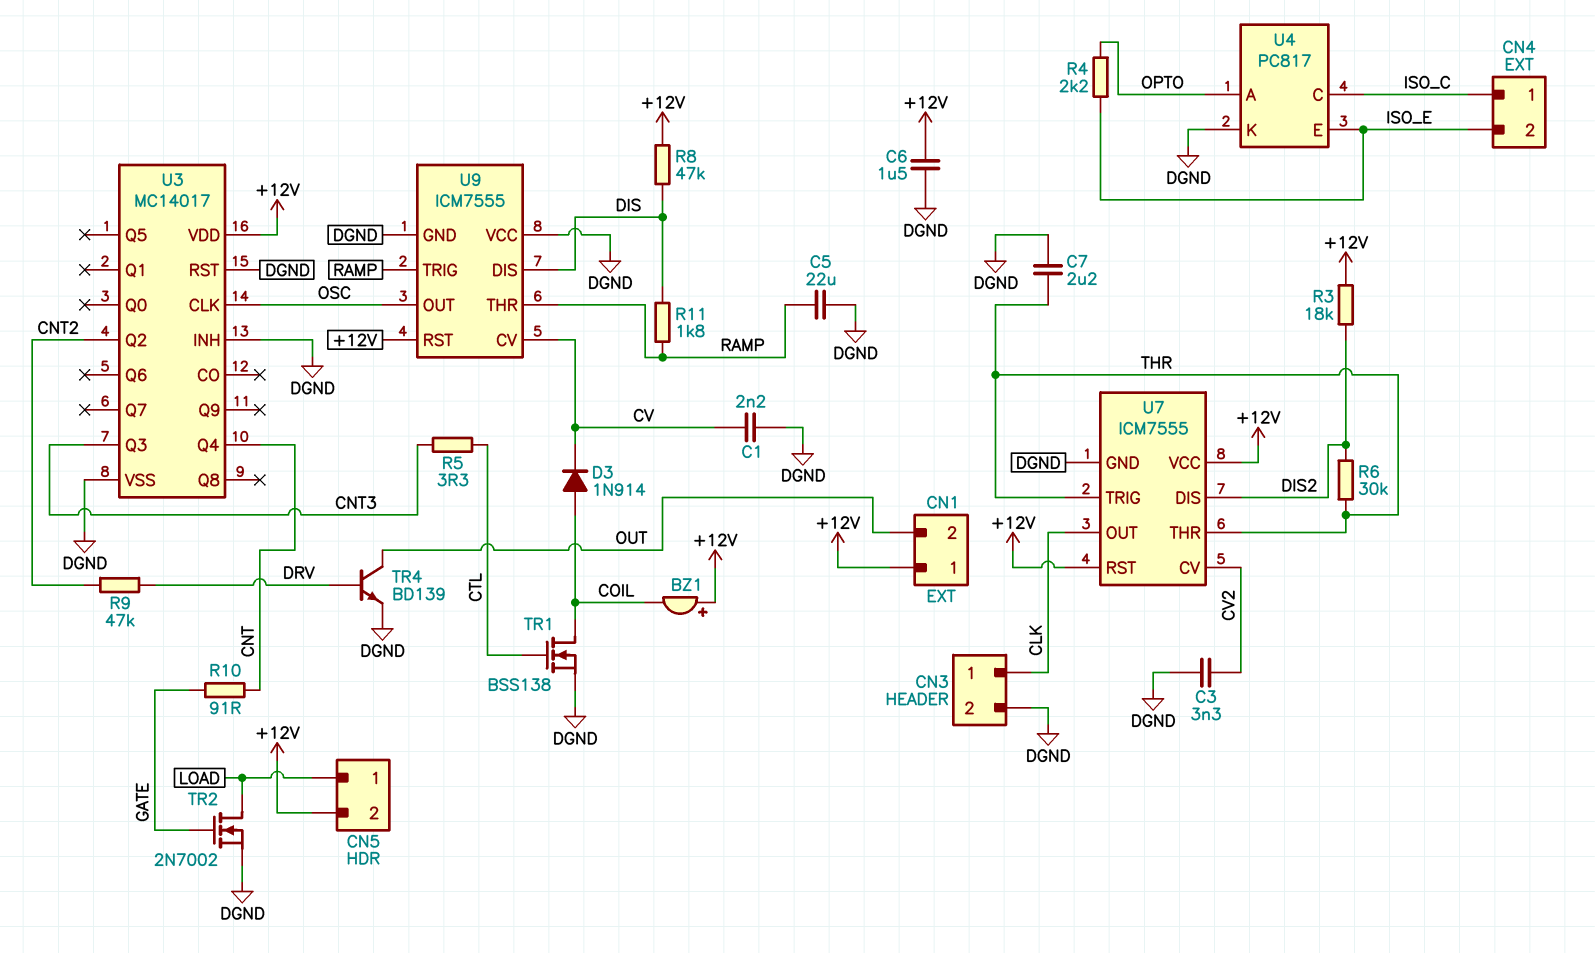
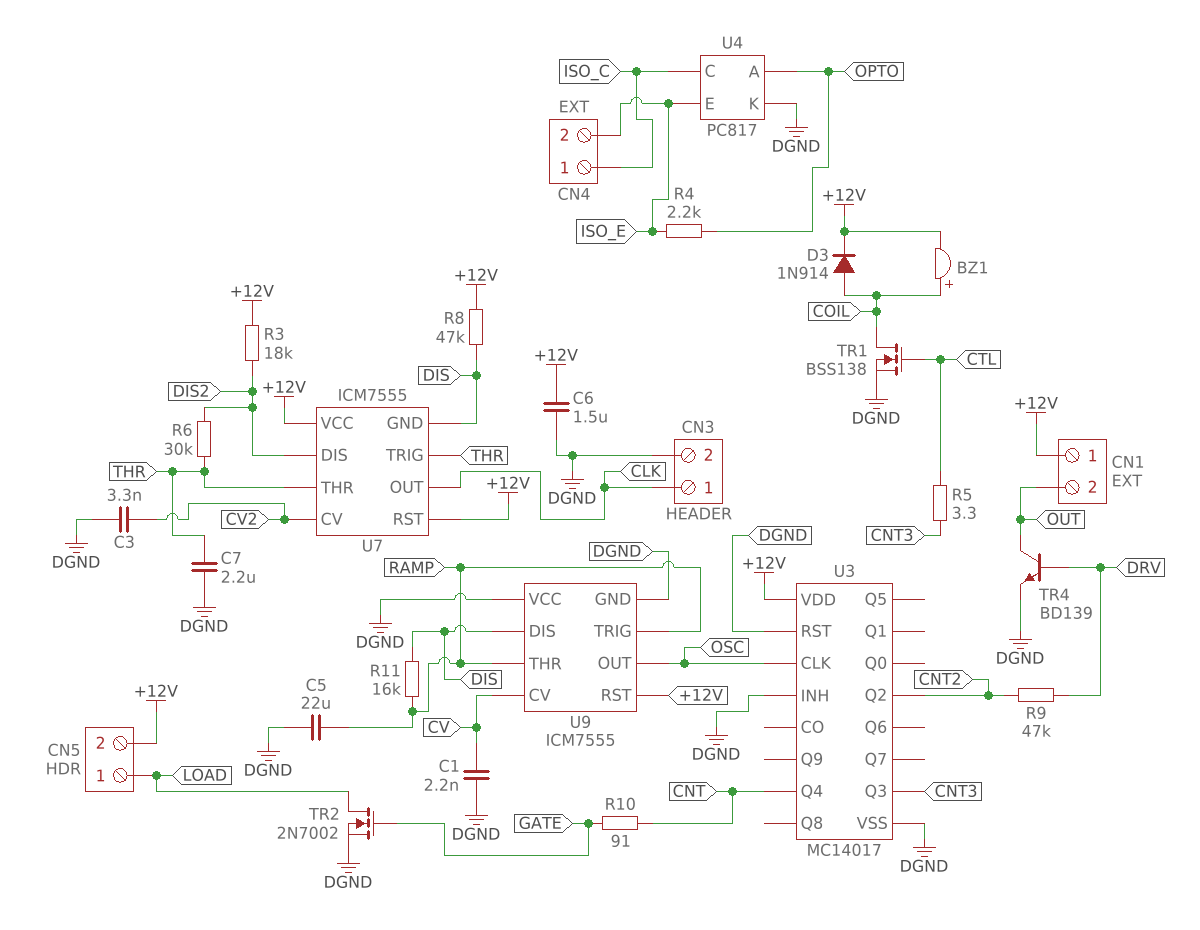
BZ1: buzzer (plus +12V, minus COIL) -> buzzer (plus COIL, minus +12V)
D3: diode 1N914 (A COIL, K CV) -> diode 1N914 (A COIL, K +12V)
R11: 1.8k (DIS, RAMP) -> 16k (DIS, RAMP)
U7 pin GND: DGND -> DIS

